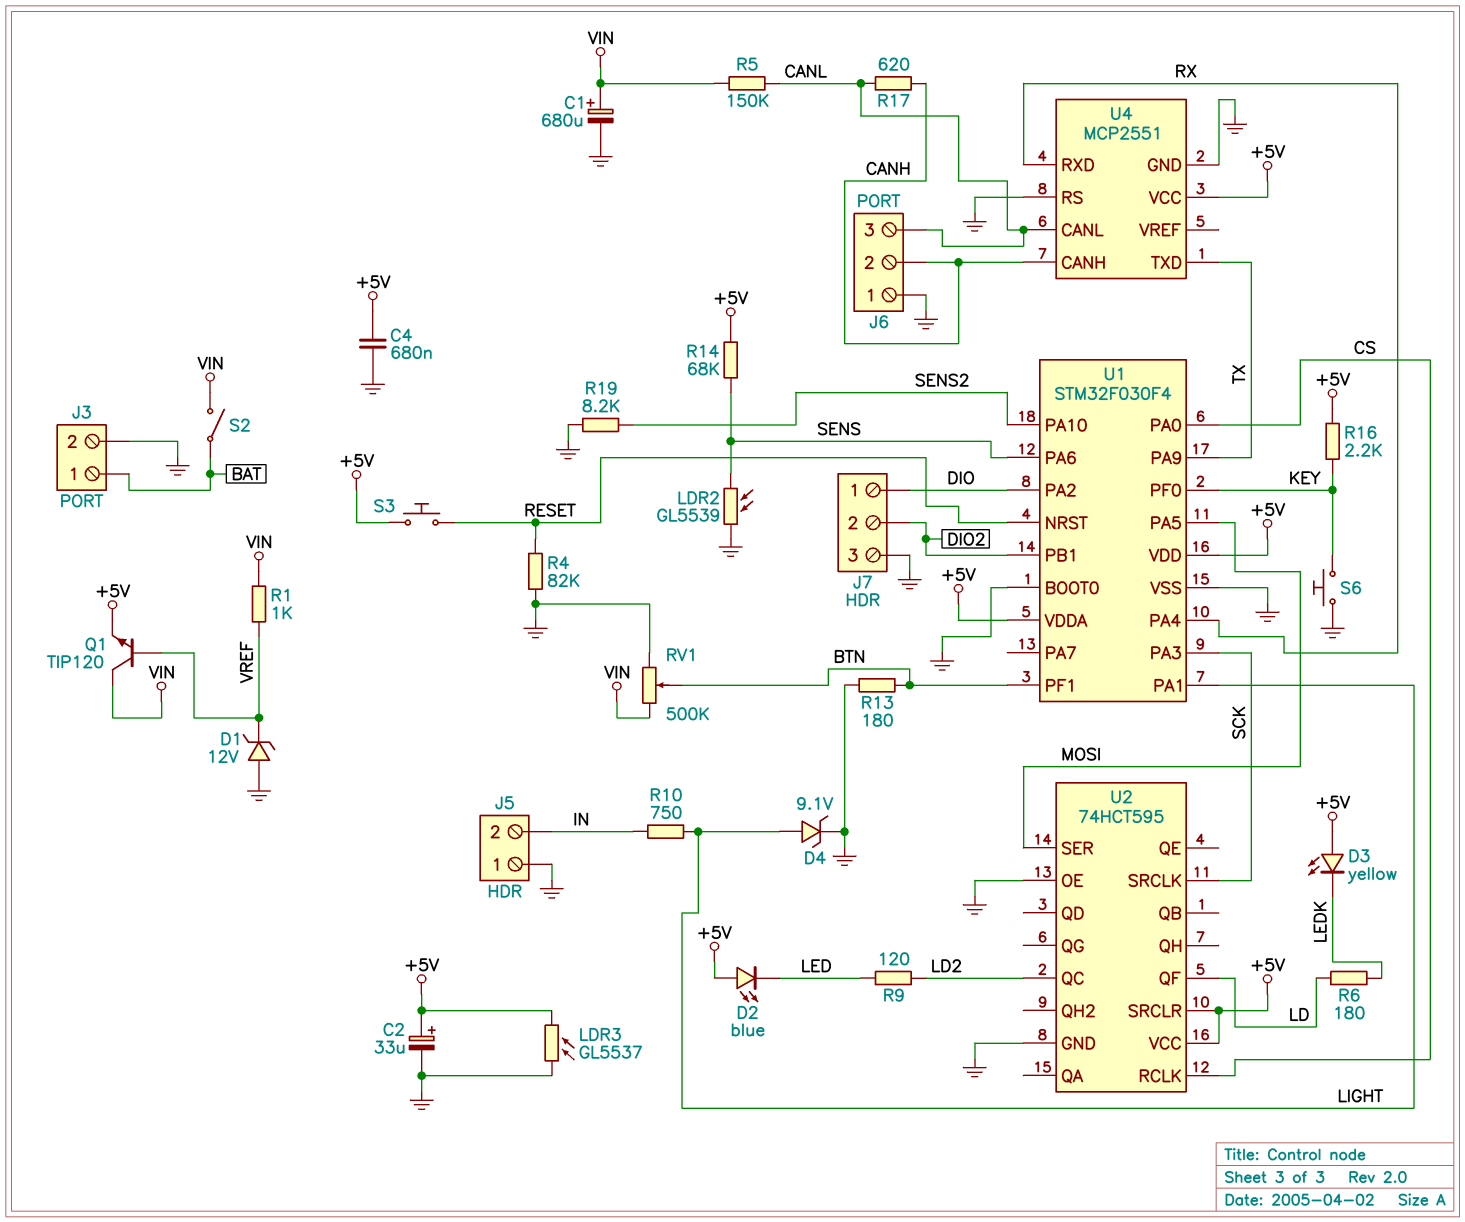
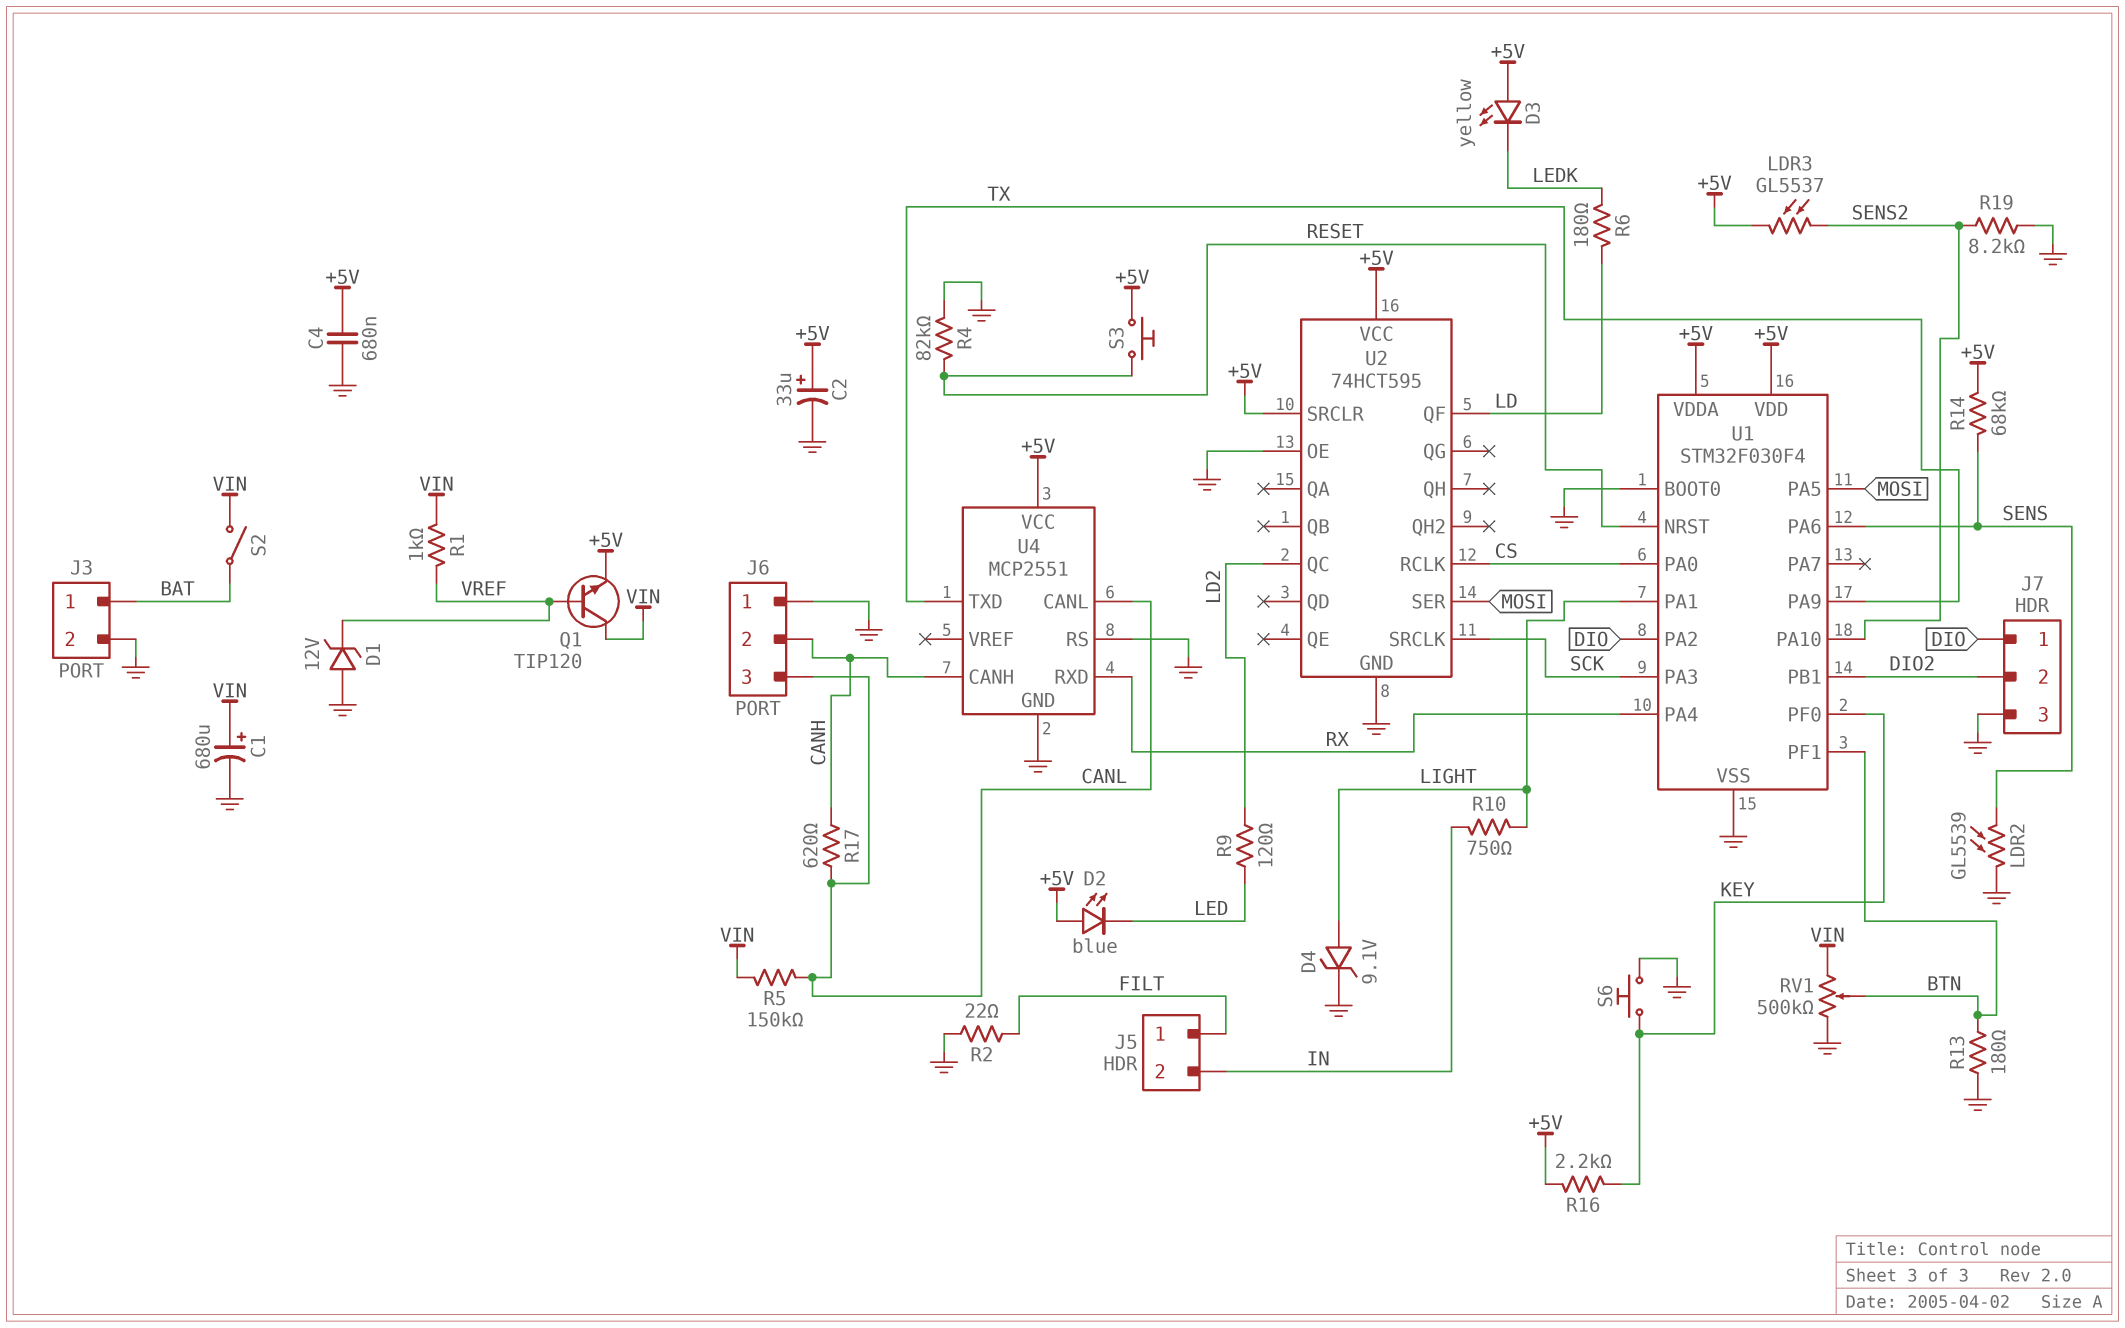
J5 pin 1: GND -> FILT
LDR3: GL5537 (+5V, GND) -> GL5537 (+5V, SENS2)
R2: none -> 22 (FILT, GND)

